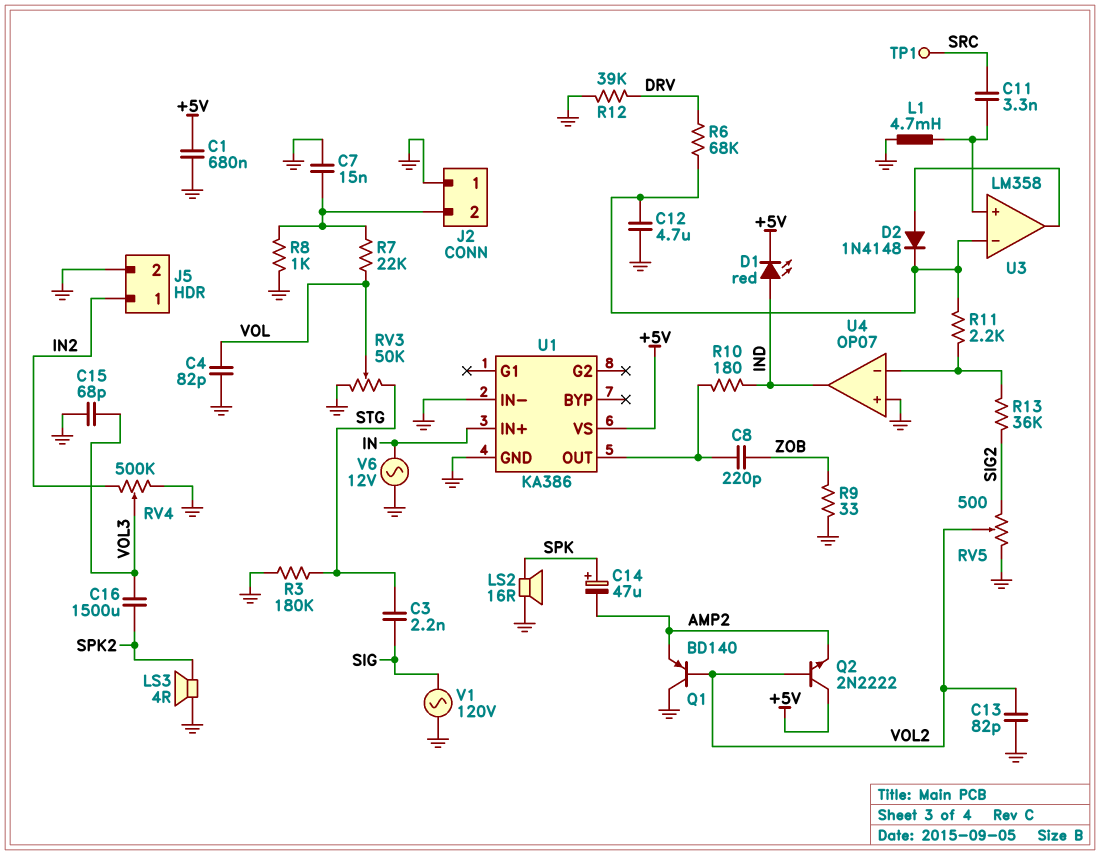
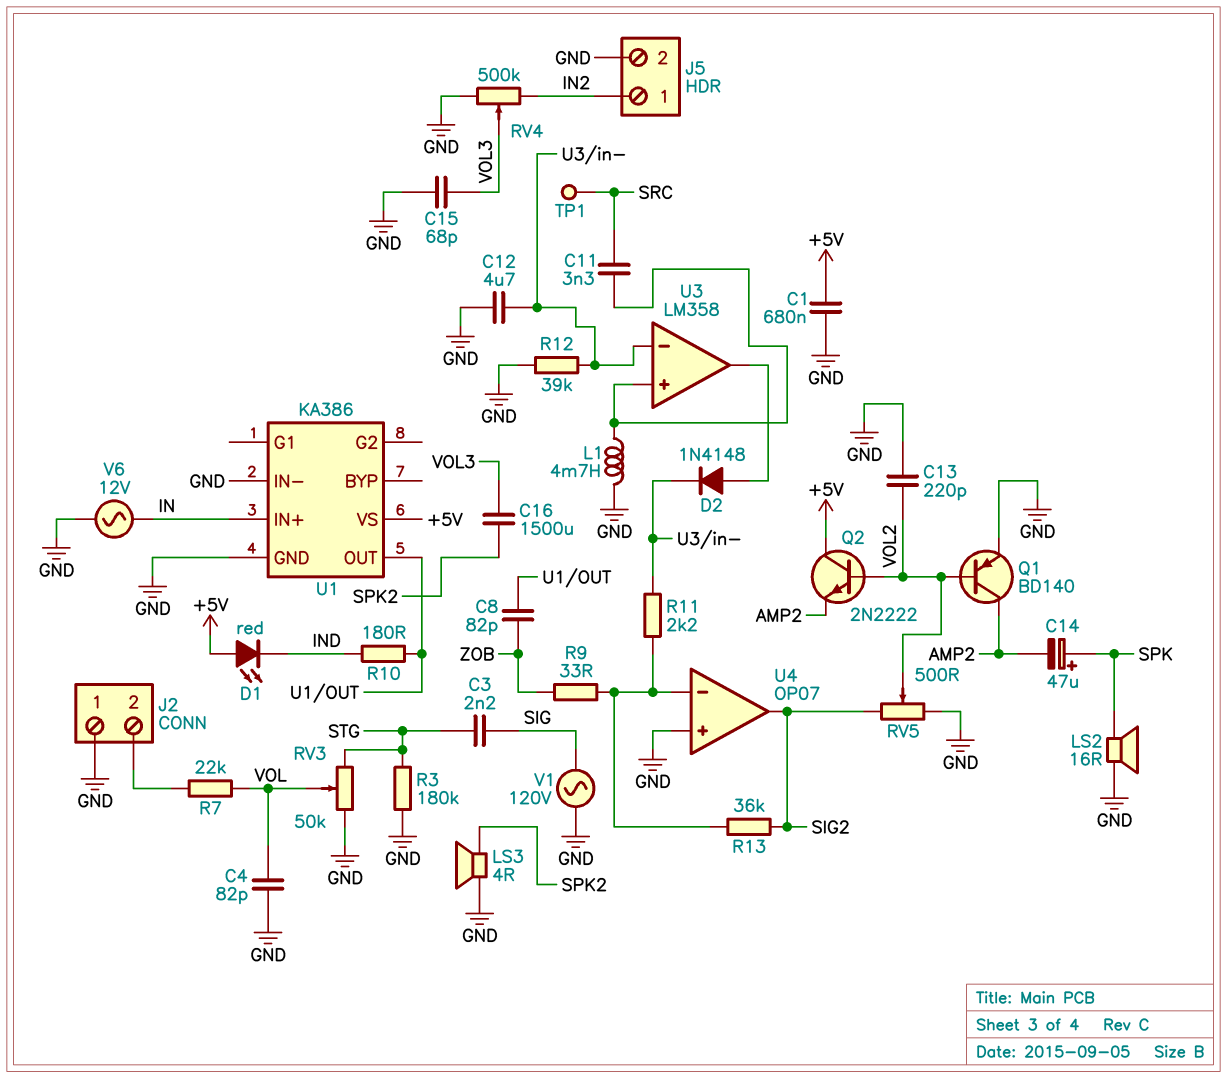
C7: 15nF (GND, J2/2) -> none
C8: 220pF (U1/OUT, ZOB) -> 82pF (U1/OUT, ZOB)
C13: 82pF (GND, VOL2) -> 220pF (GND, VOL2)
D1: LED red (A IND, K +5V) -> LED red (A +5V, K IND)
Q1: PNP BD140 (B VOL2, C GND, E AMP2) -> PNP BD140 (B VOL2, C AMP2, E GND)
R6: 68k (DRV, U3/in-) -> none
R8: 1k (GND, J2/2) -> none
R9: 33 (GND, ZOB) -> 33 (U4/in-, ZOB)
R12: 39k (DRV, GND) -> 39k (GND, U3/in-)
U4 pin out: IND -> SIG2

